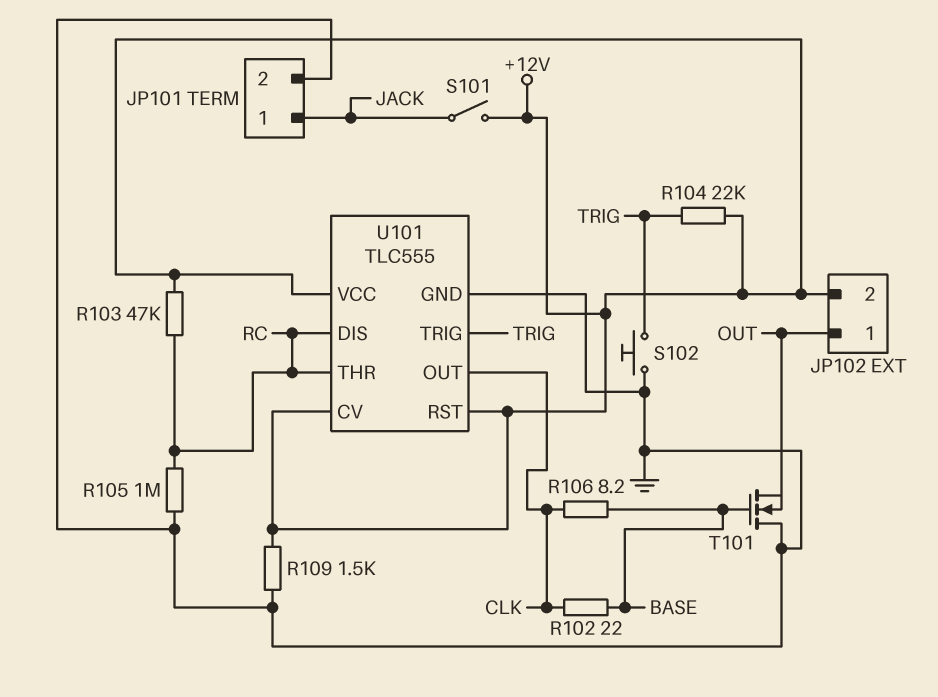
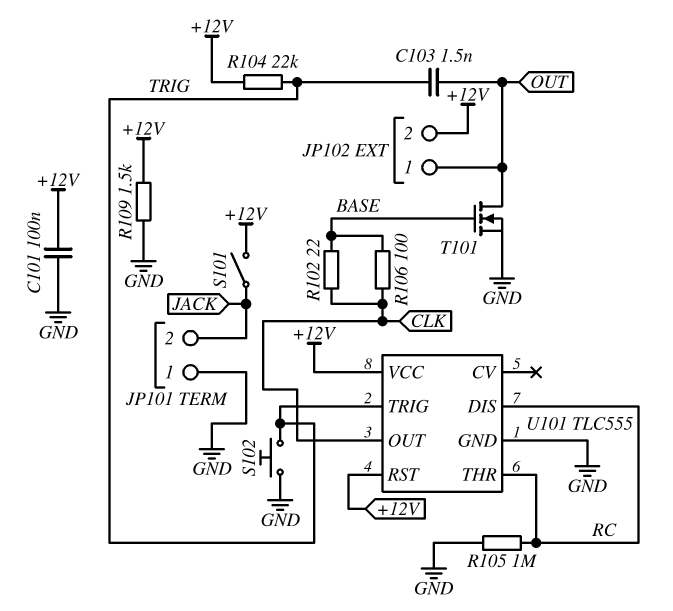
C101: none -> 100nF (+12V, GND)
C103: none -> 1.5nF (OUT, TRIG)
JP101 pin 1: JACK -> GND
JP101 pin 2: GND -> JACK
R103: 47k (+12V, RC) -> none
R106: 8.2 (BASE, CLK) -> 100 (BASE, CLK)
T101: NMOS (G BASE, D GND, S OUT) -> NMOS (G BASE, D OUT, S GND)
U101 pin CV: +12V -> none

